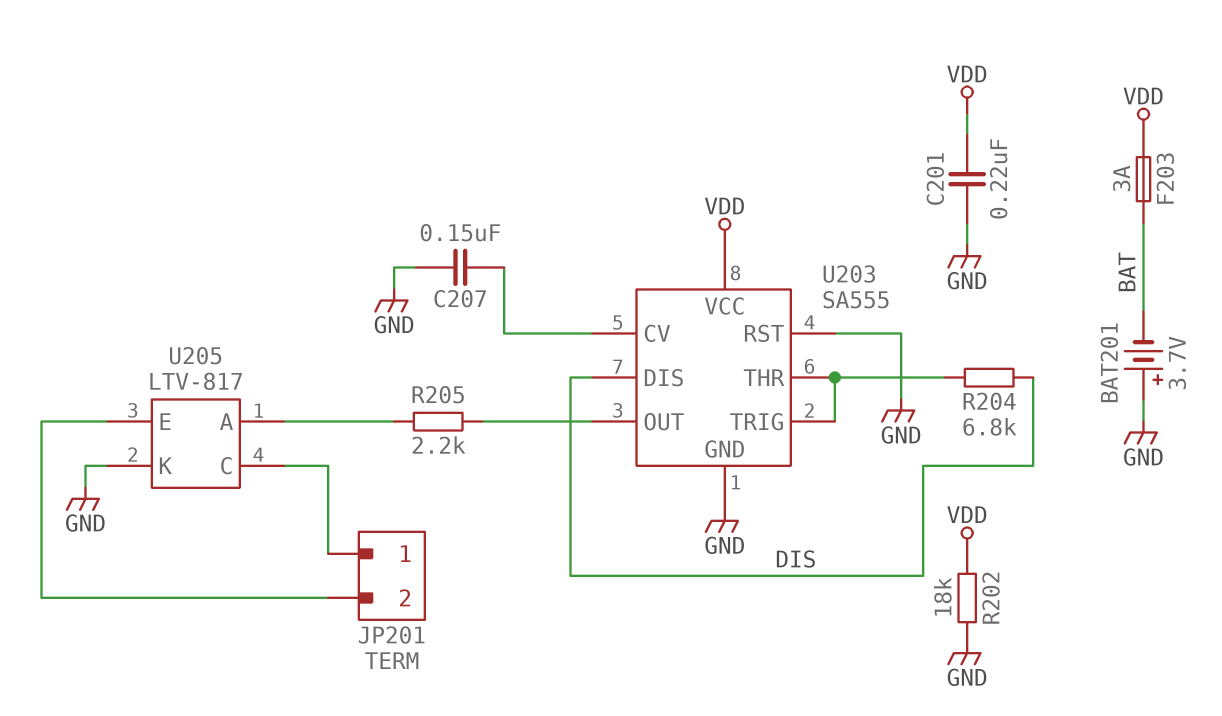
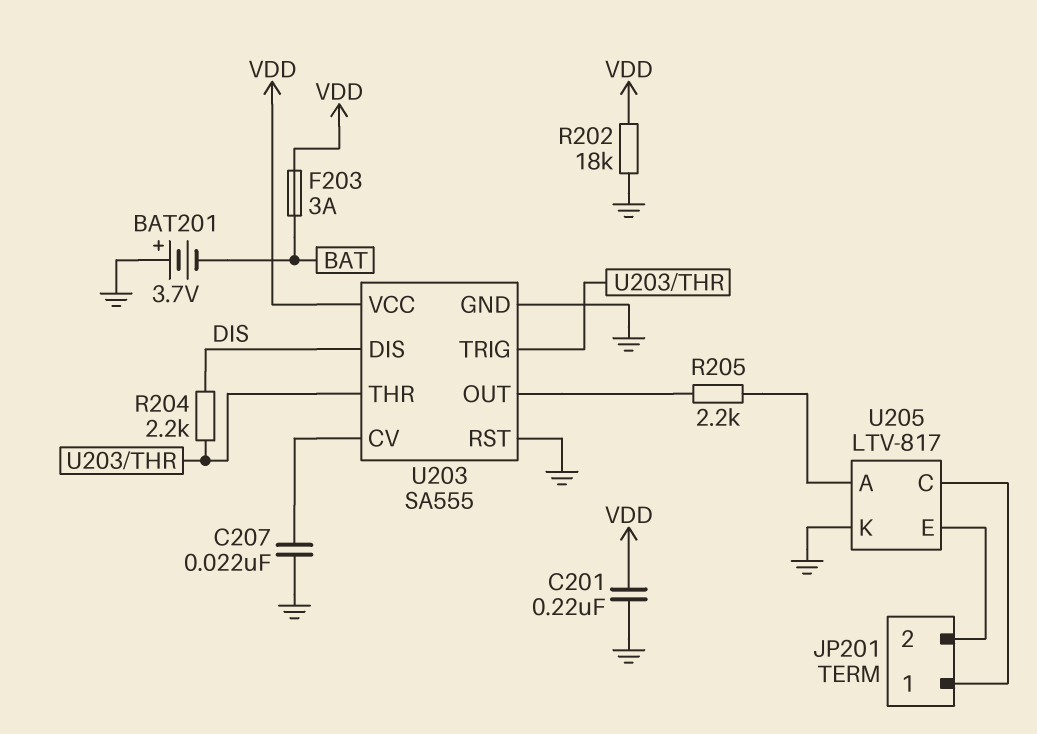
C207: 150nF (GND, U203/CV) -> 22nF (GND, U203/CV)
R204: 6.8k (DIS, U203/THR) -> 2.2k (DIS, U203/THR)

